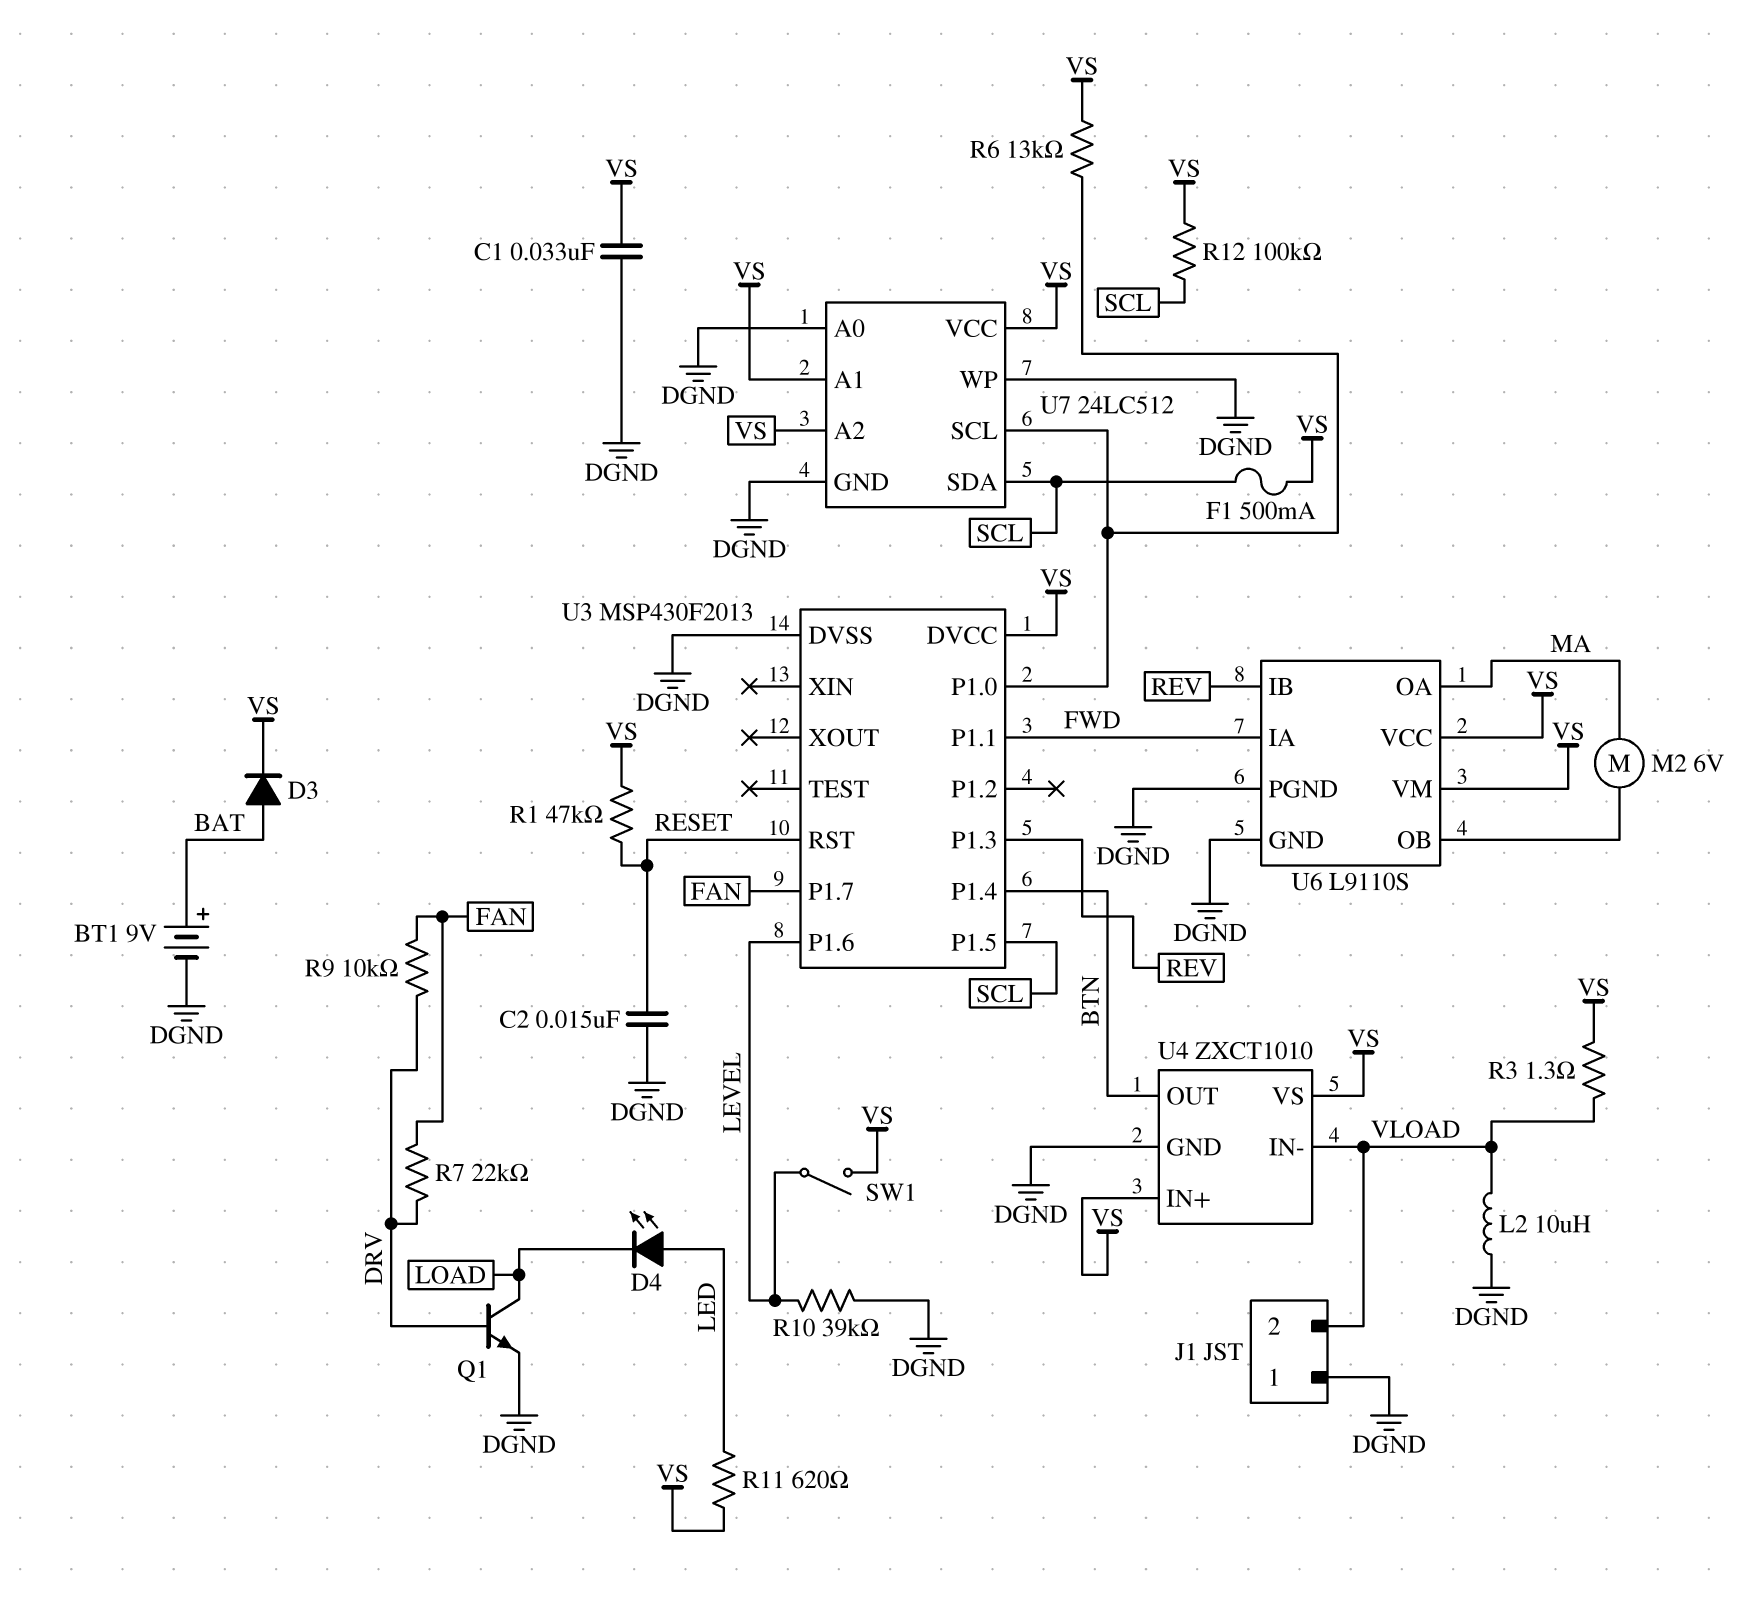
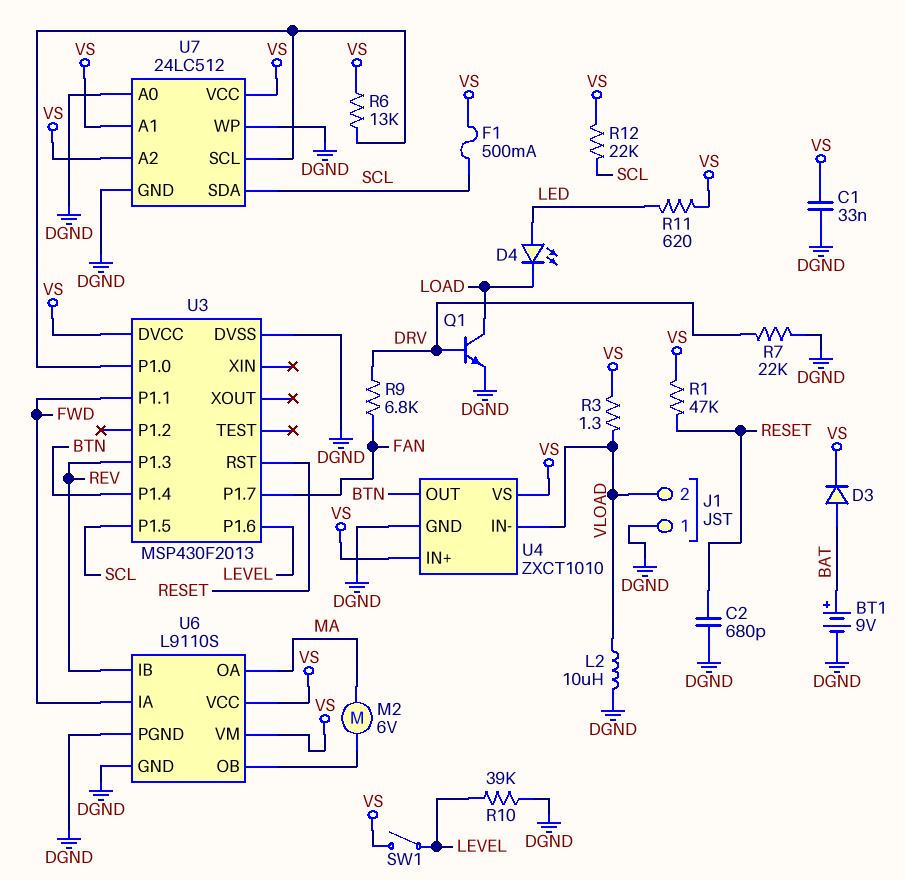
C2: 15nF (DGND, RESET) -> 680pF (DGND, RESET)
R7: 22k (DRV, FAN) -> 22k (DGND, DRV)
R9: 10k (DRV, FAN) -> 6.8k (DRV, FAN)
R12: 100k (SCL, VS) -> 22k (SCL, VS)

